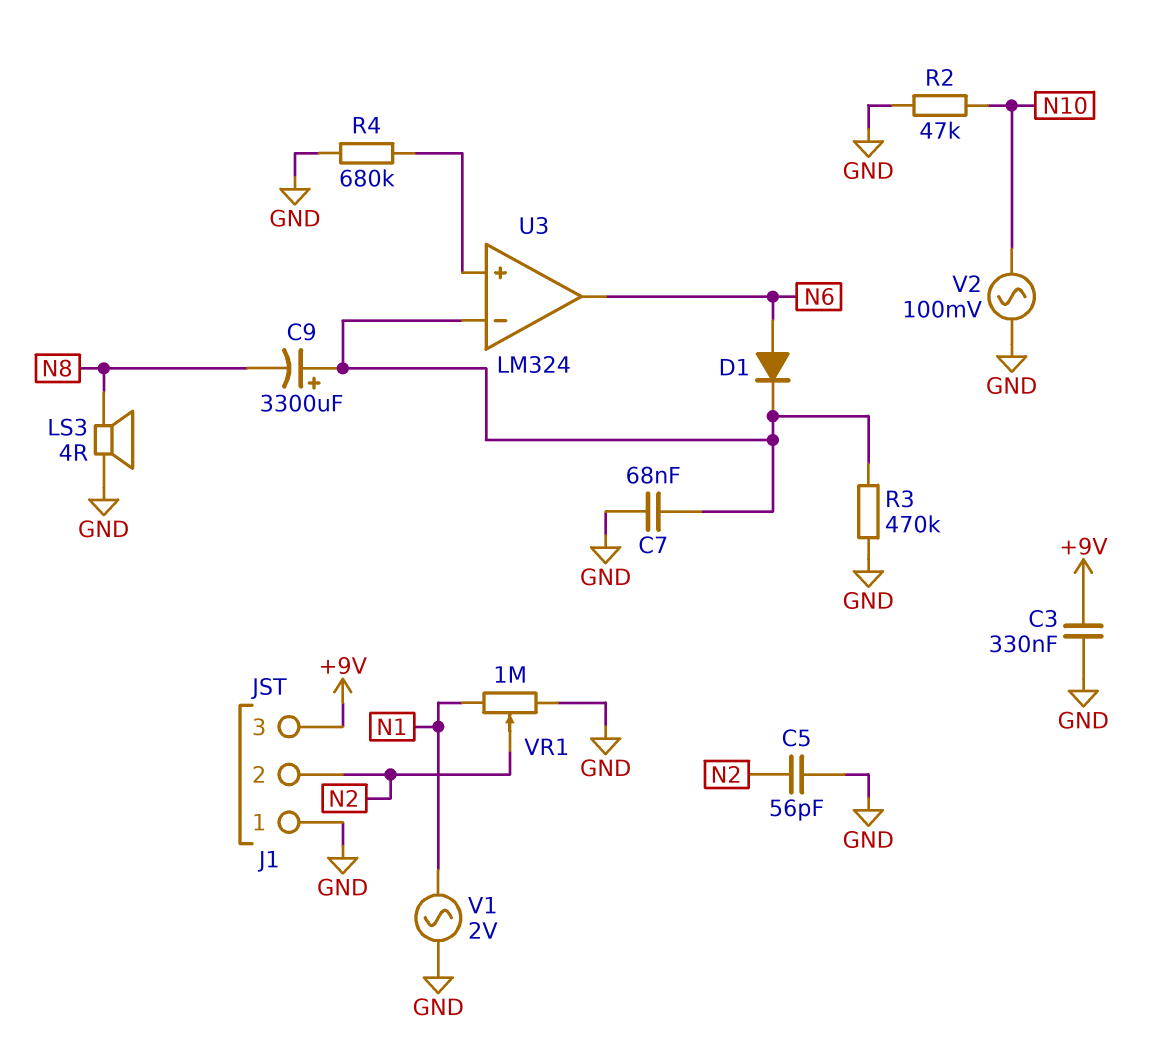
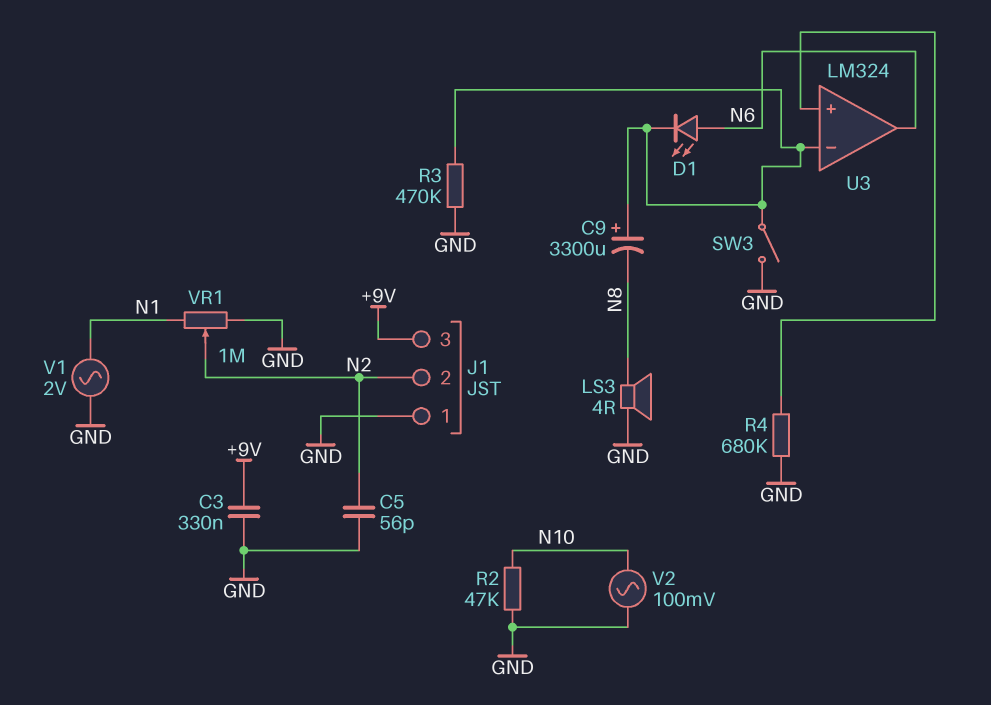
C7: 68nF (GND, U3/in-) -> none
D1: diode (A N6, K U3/in-) -> LED (A N6, K U3/in-)
SW3: none -> switch (GND, U3/in-)

